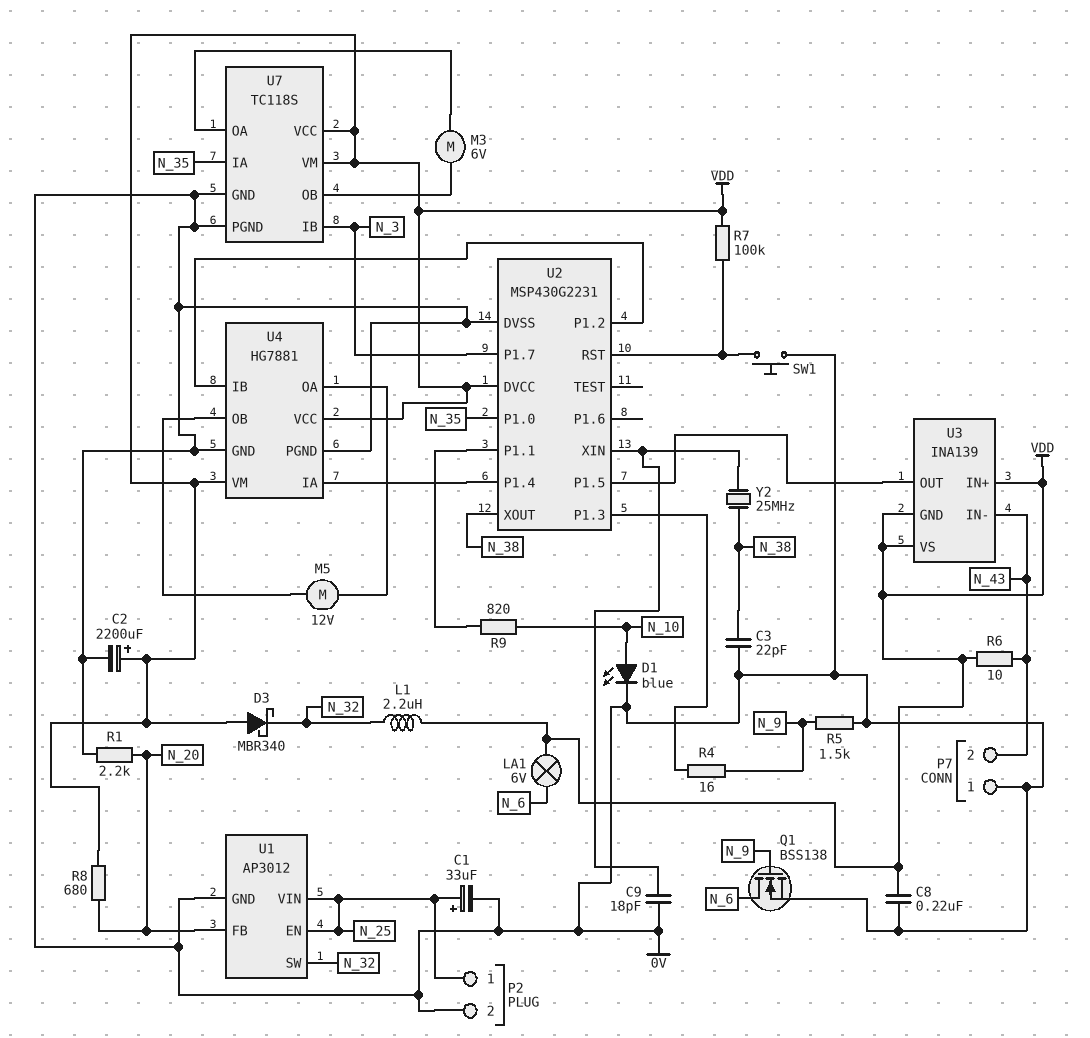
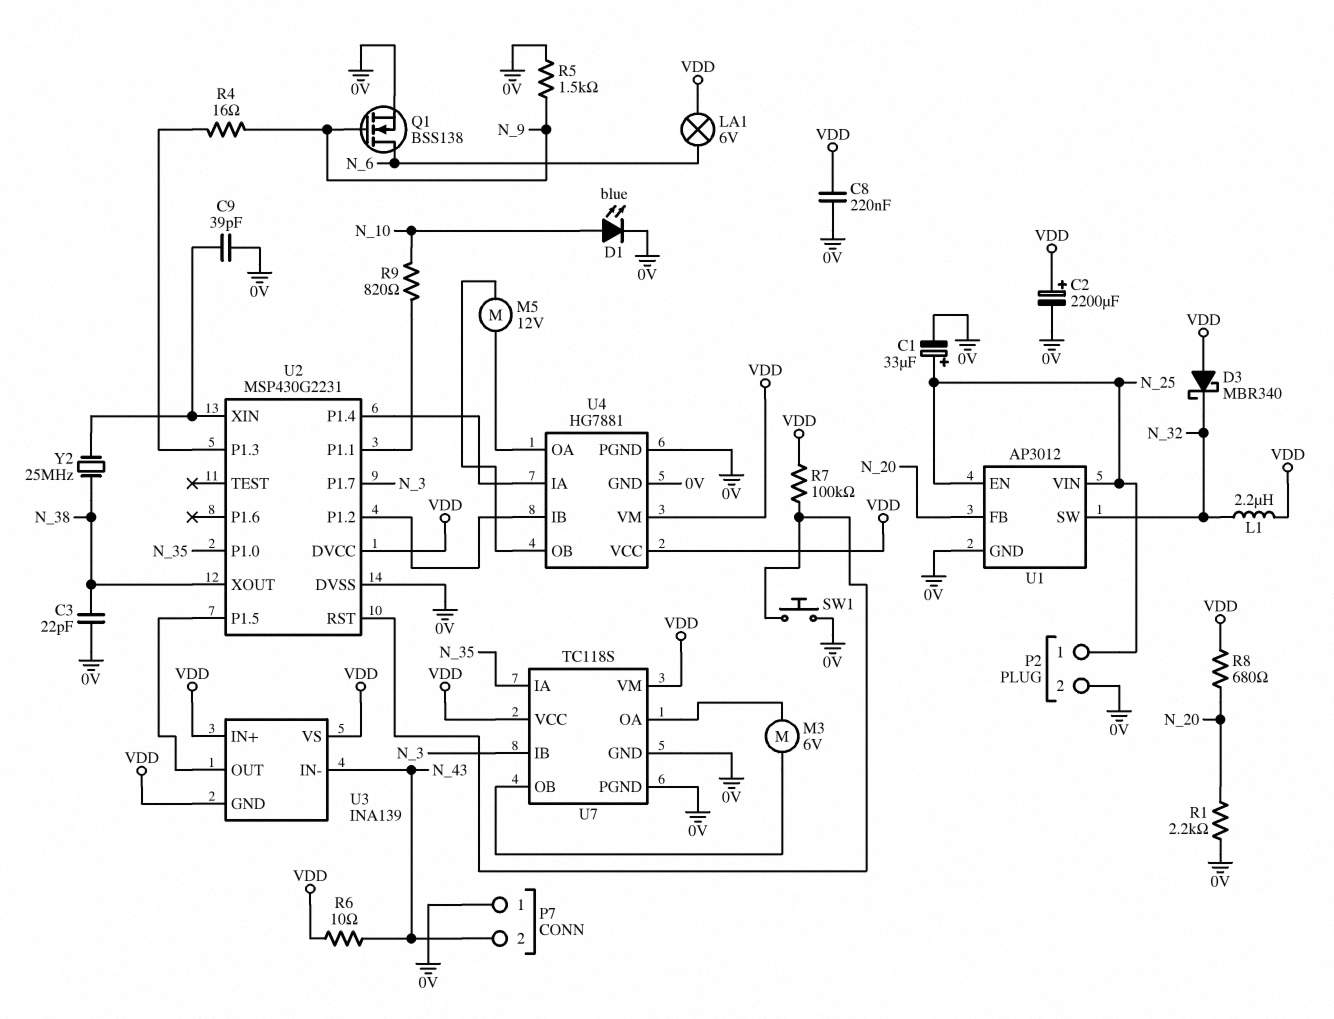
C9: 18pF (0V, U2/XIN) -> 39pF (0V, U2/XIN)

